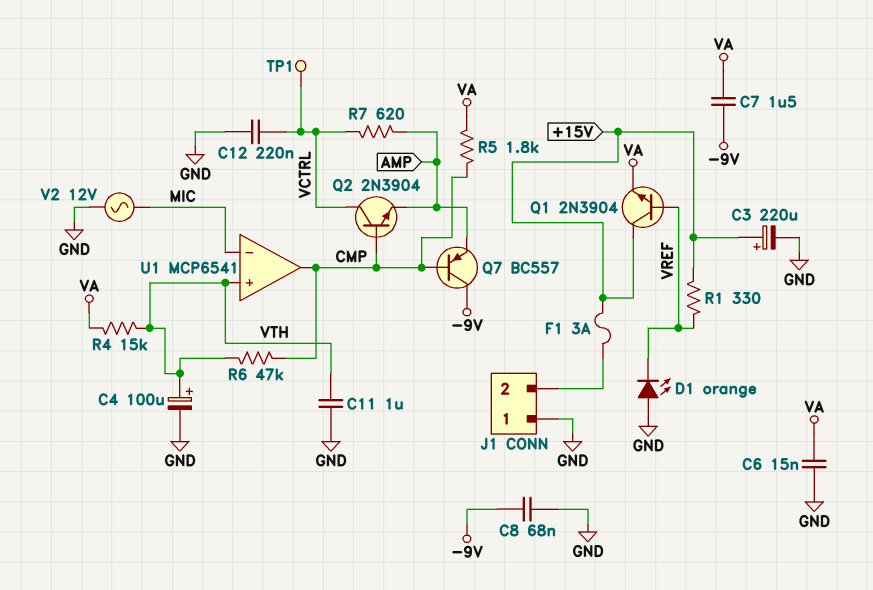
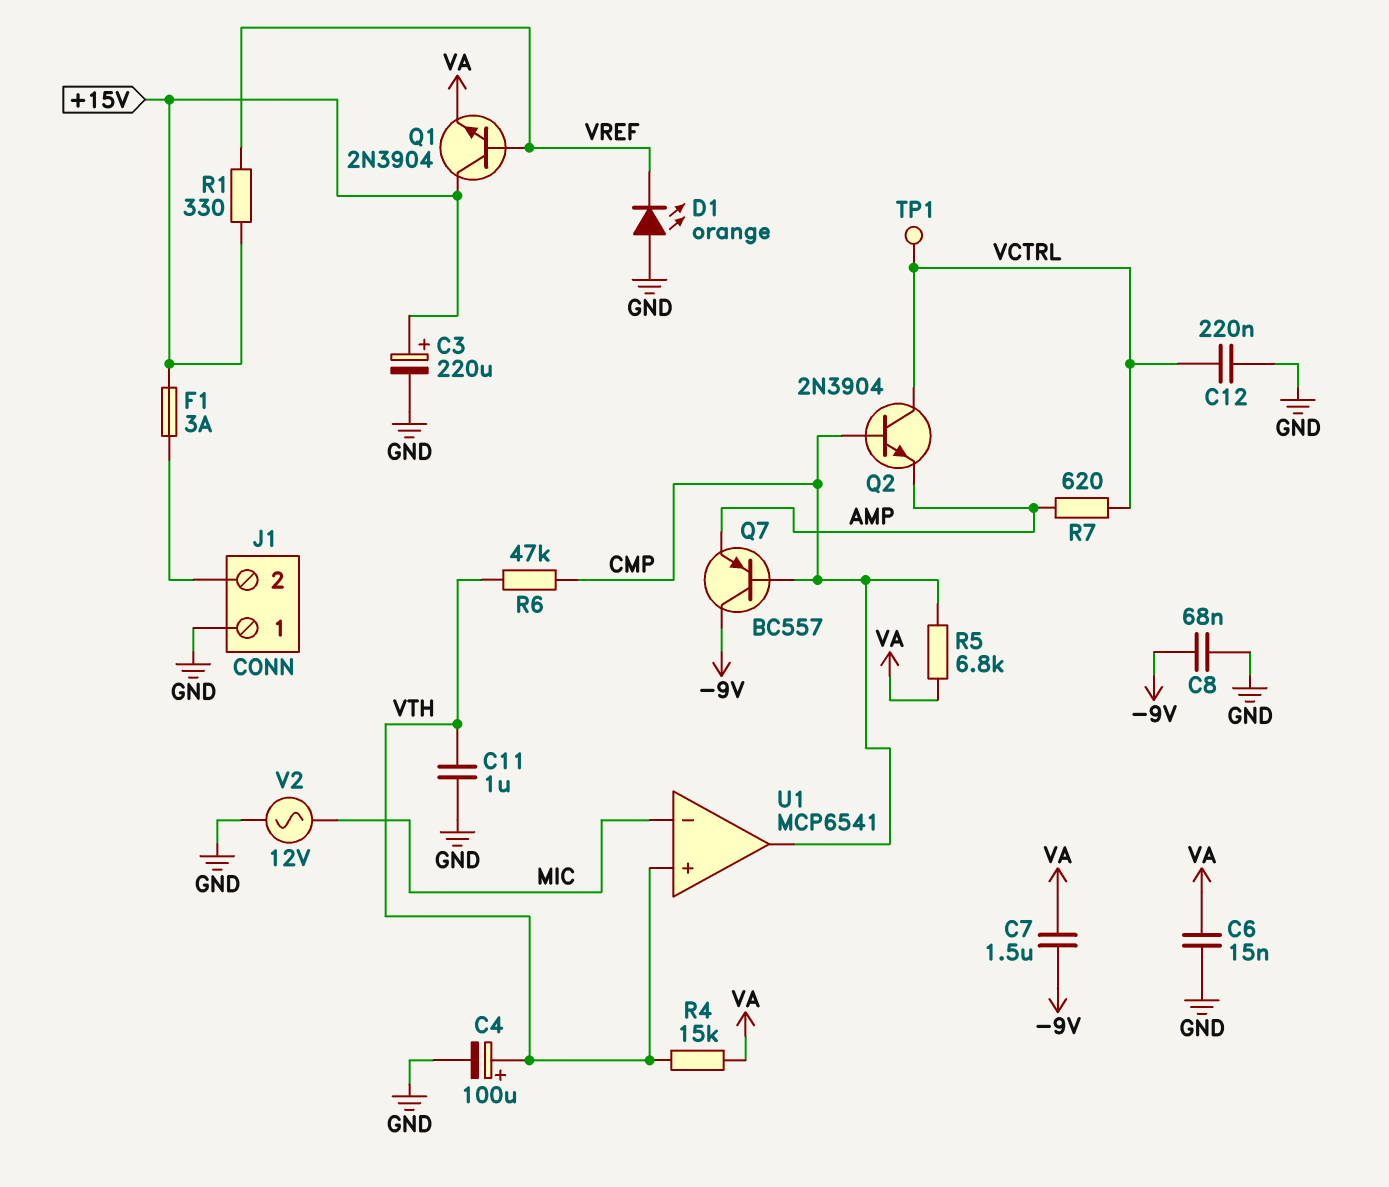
R5: 1.8k (CMP, VA) -> 6.8k (CMP, VA)

